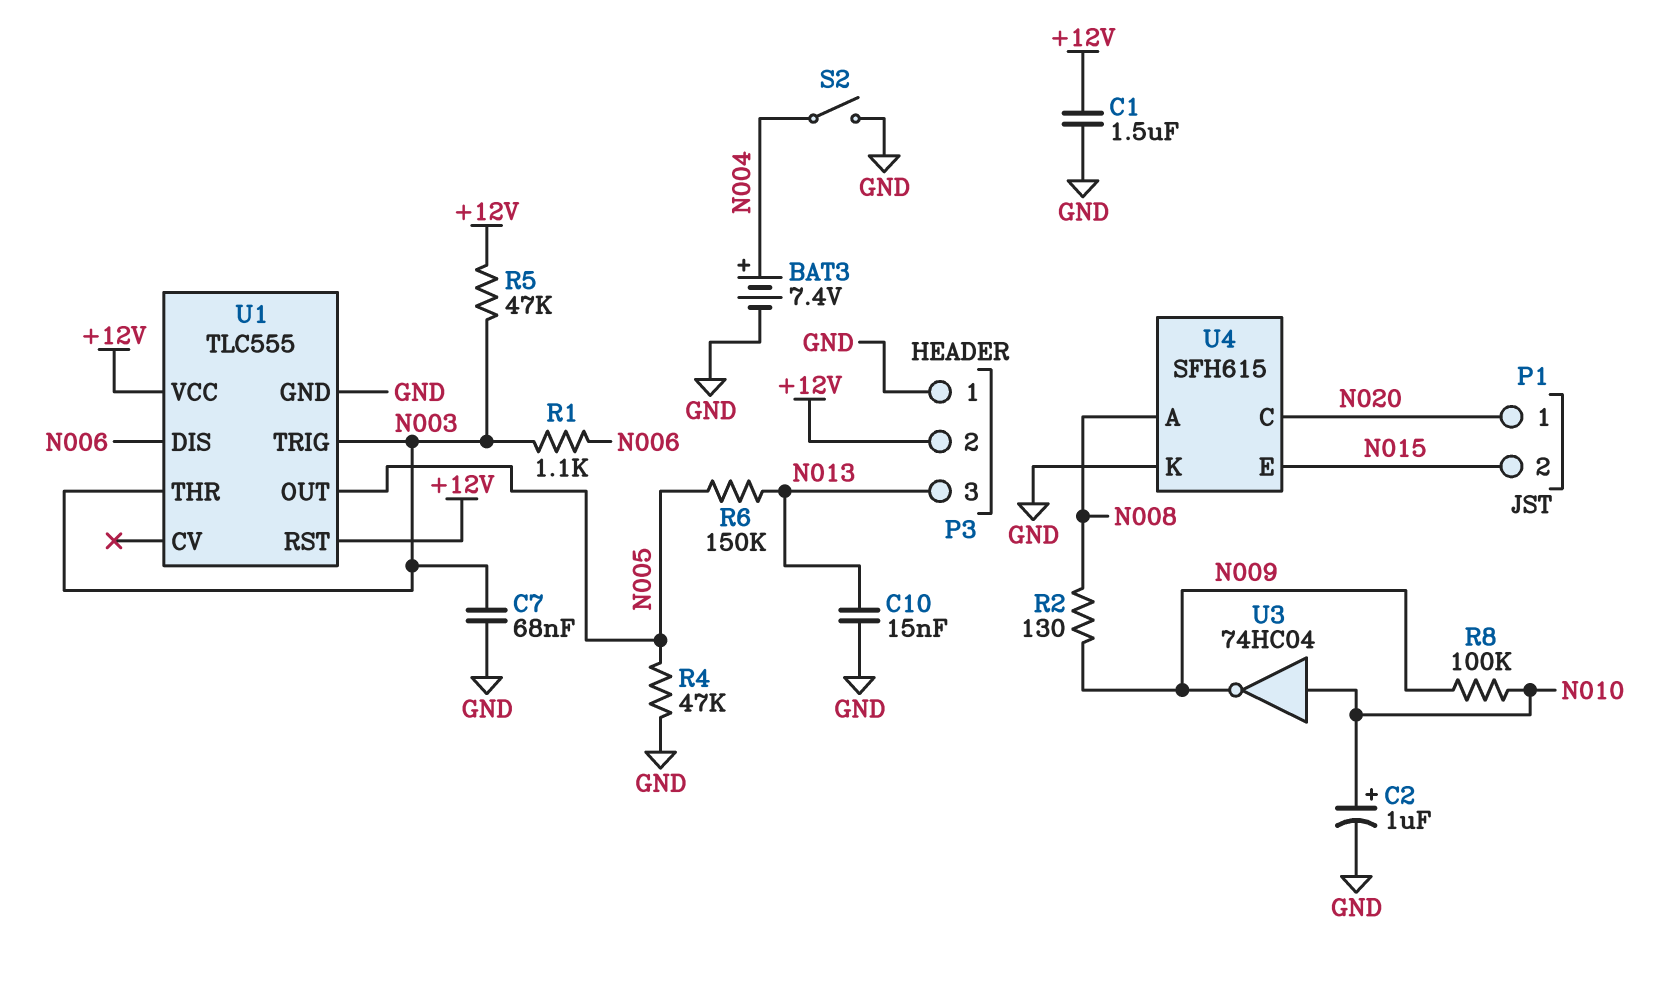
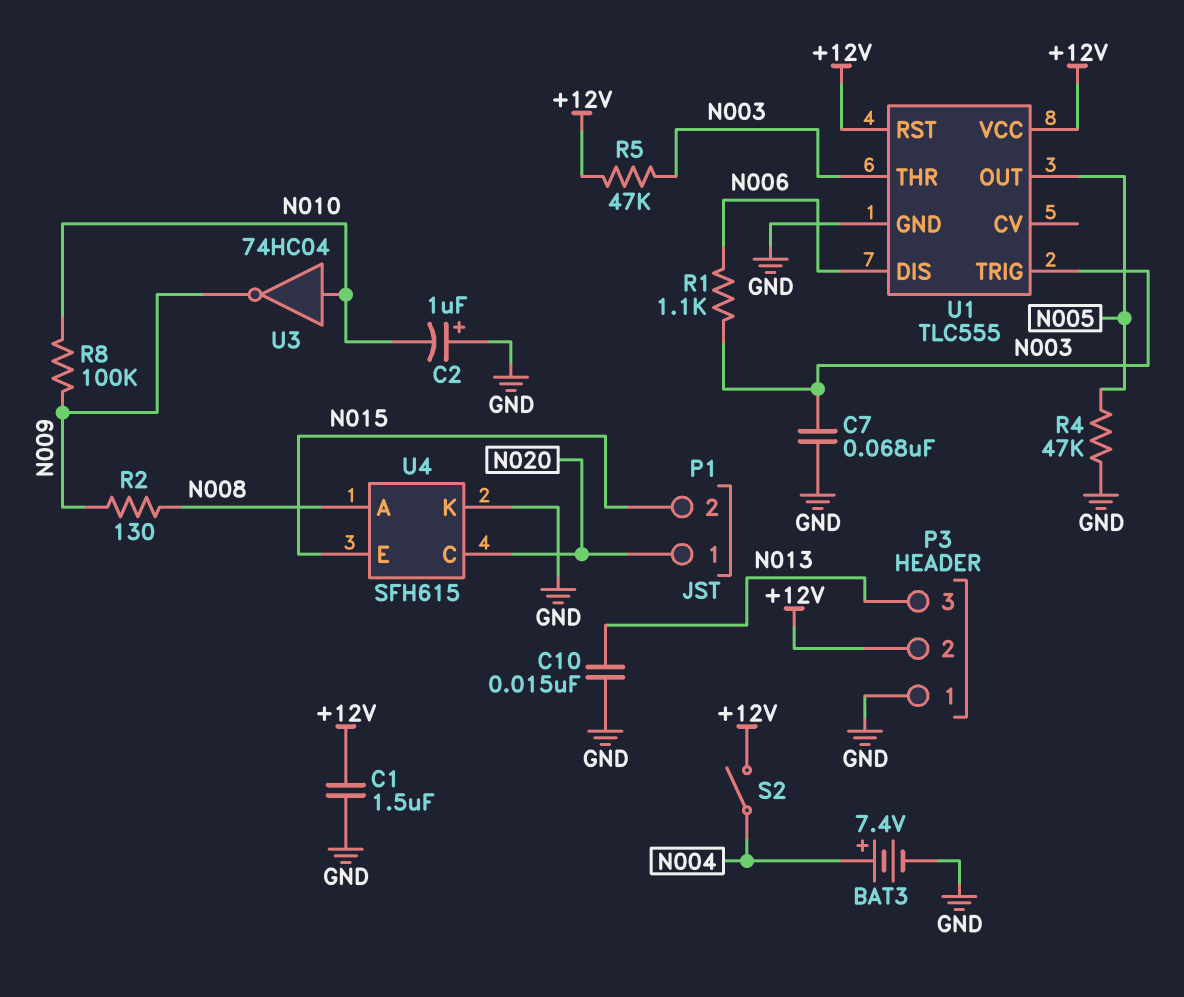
C2: 1uF (plus N010, minus GND) -> 1uF (plus GND, minus N010)
R6: 150k (N005, N013) -> none
S2: switch (GND, N004) -> switch (+12V, N004)

